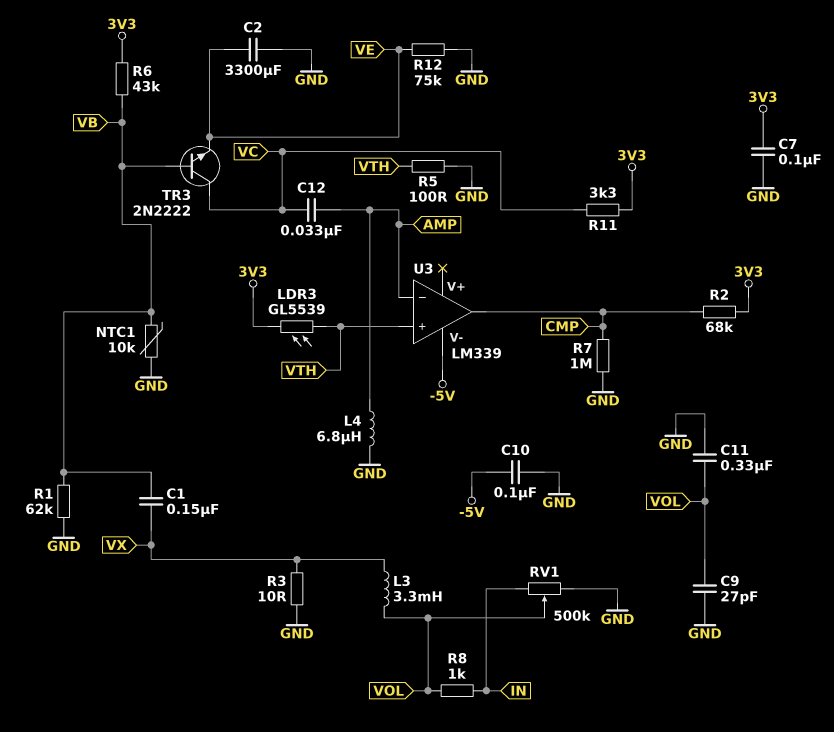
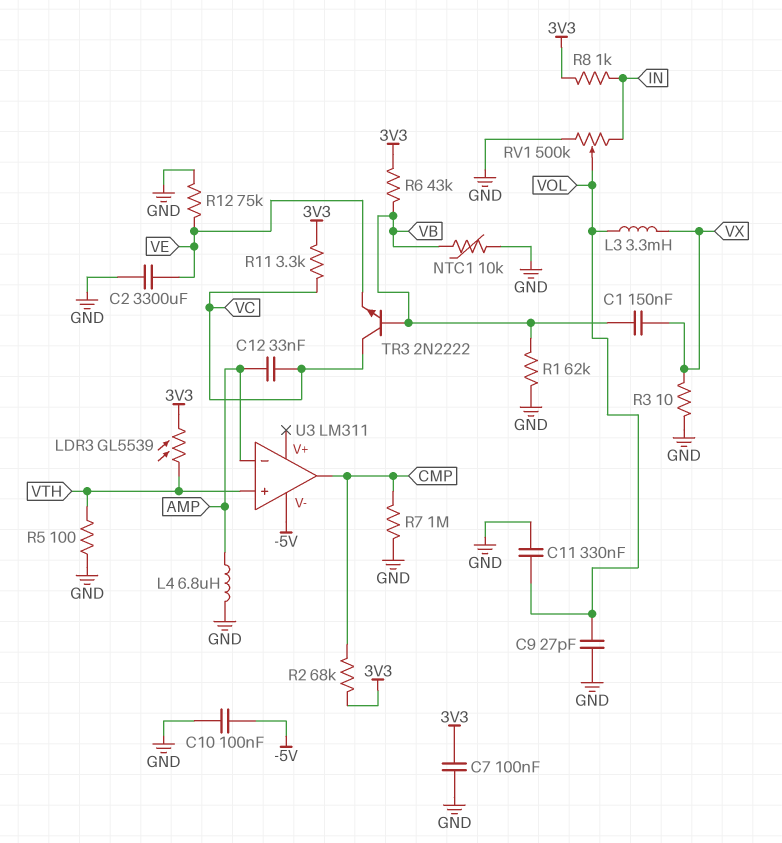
R8: 1k (IN, VOL) -> 1k (3V3, IN)
U3: LM339 -> LM311

